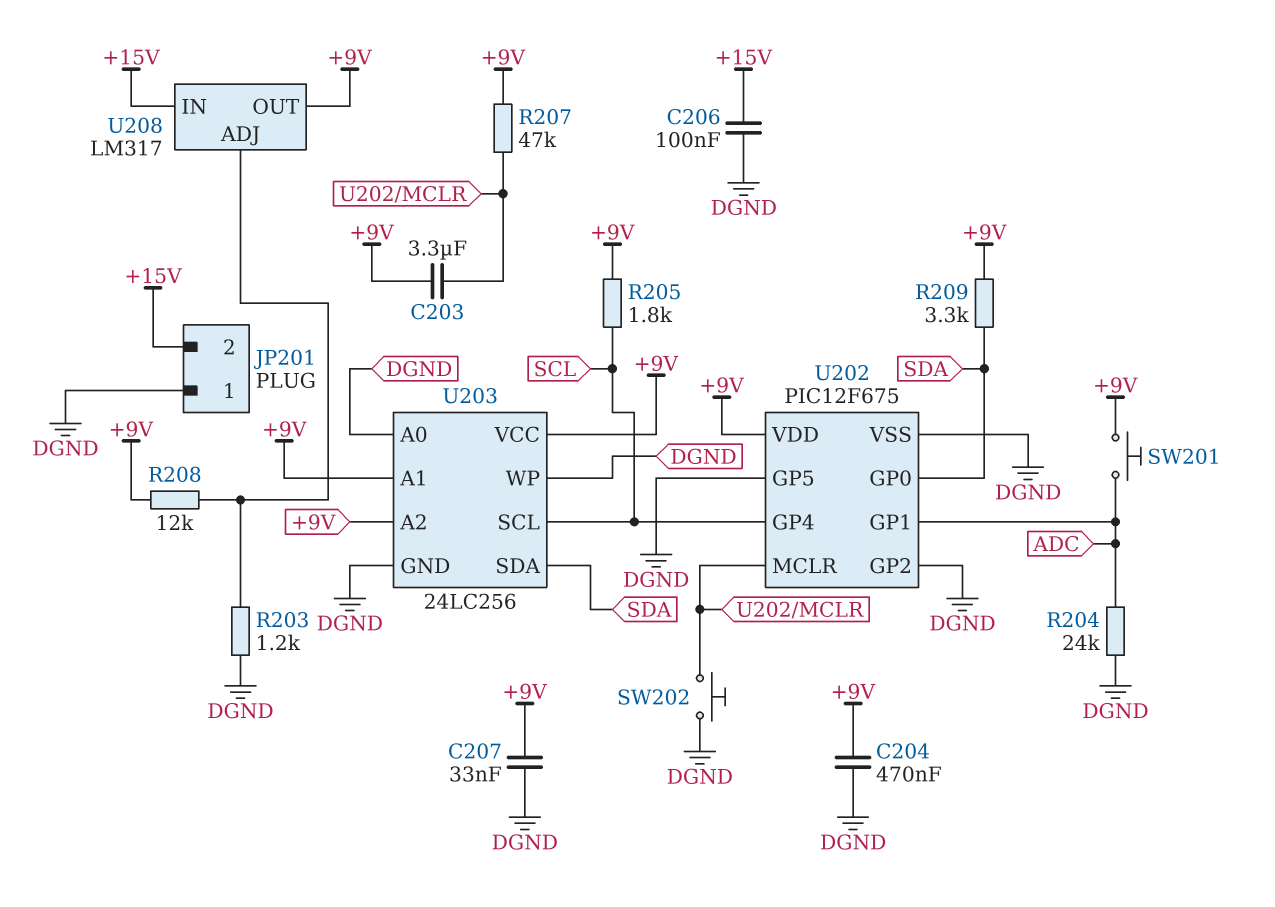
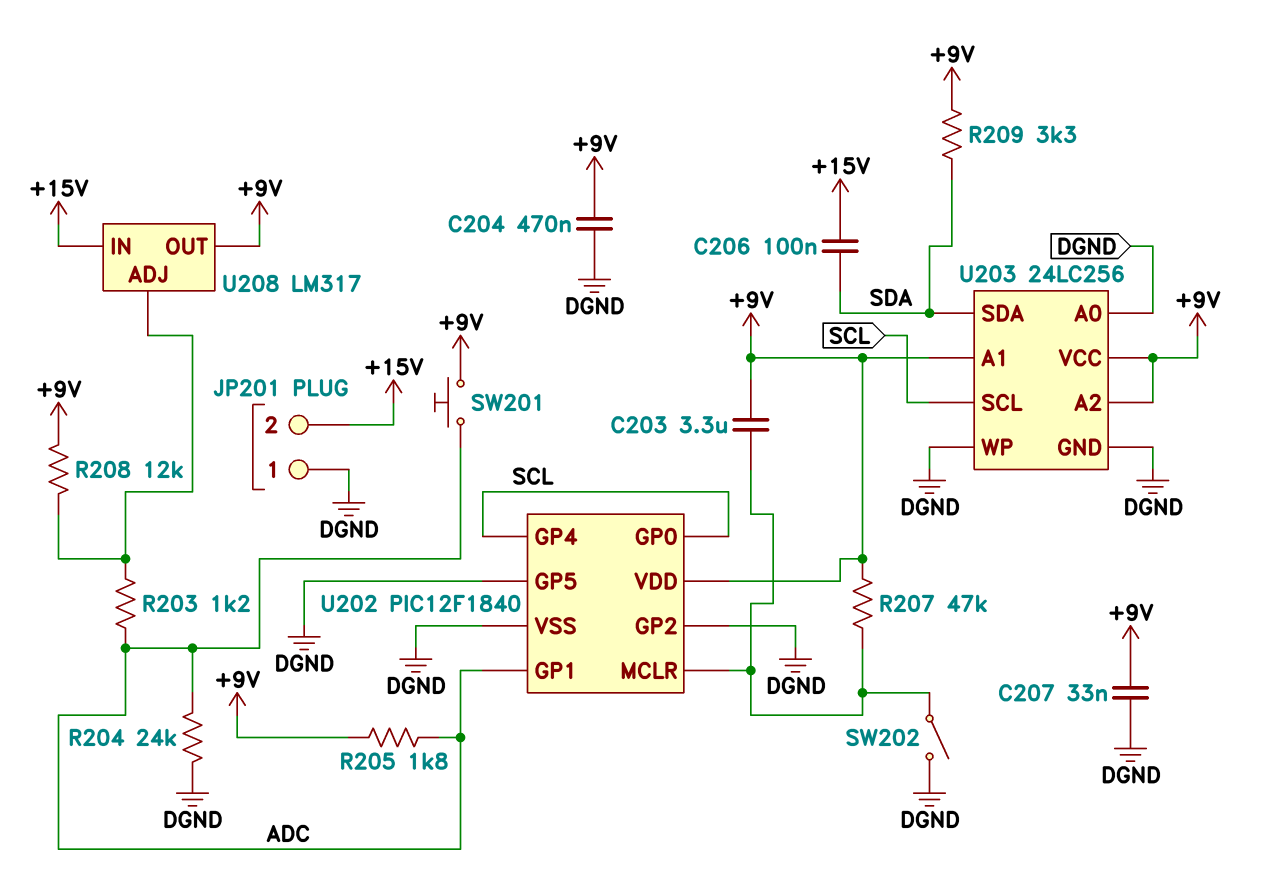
C206: 100nF (+15V, DGND) -> 100nF (+15V, SDA)
R203: 1.2k (DGND, U208/ADJ) -> 1.2k (ADC, U208/ADJ)
R205: 1.8k (+9V, SCL) -> 1.8k (+9V, ADC)
SW202: button (DGND, U202/MCLR) -> switch (DGND, U202/MCLR)
U202: PIC12F675 -> PIC12F1840
U202 pin GP0: SDA -> SCL

